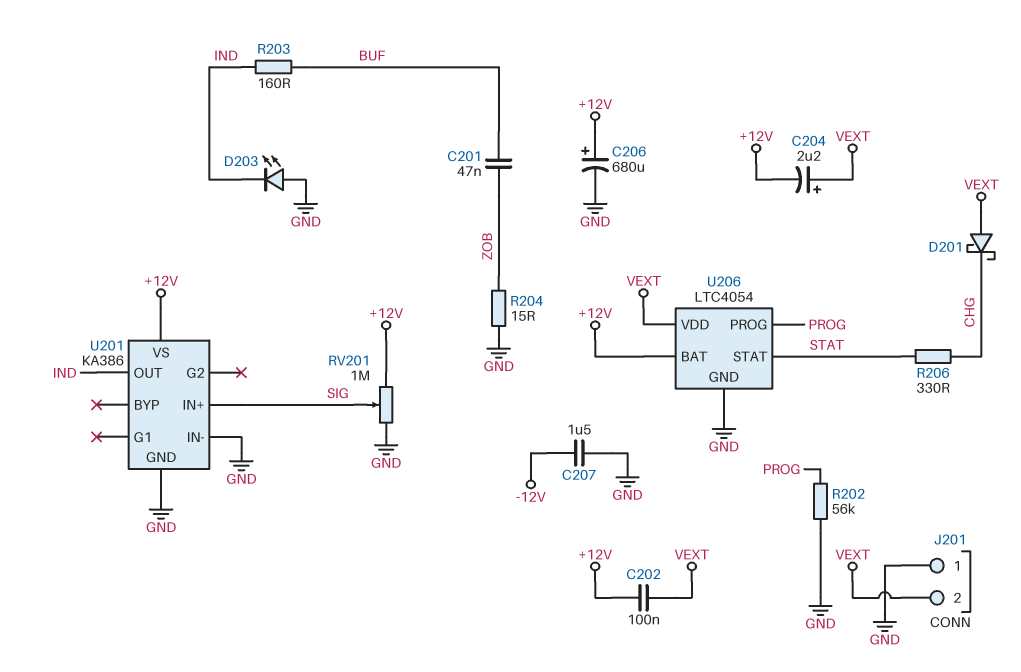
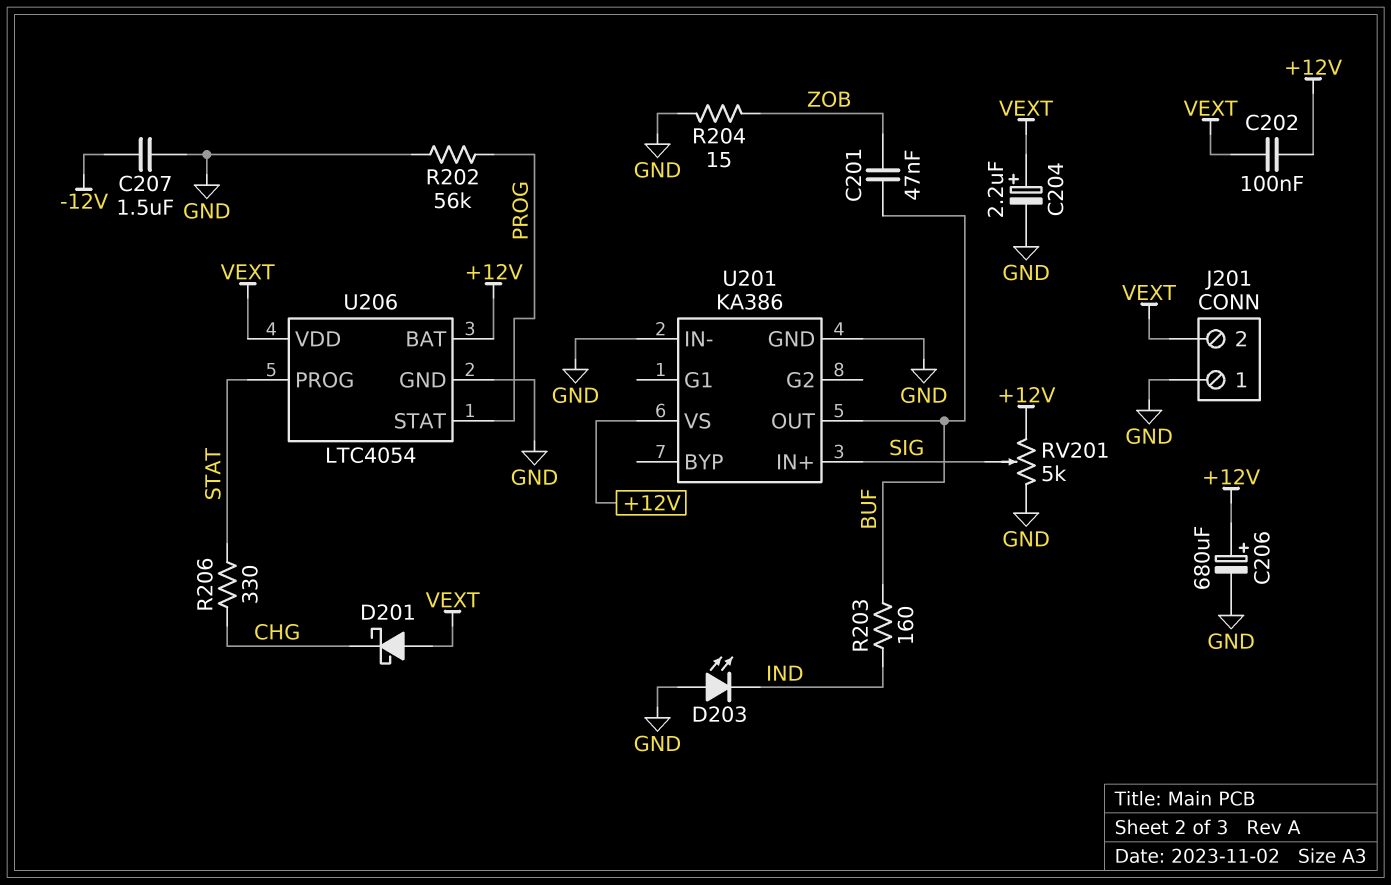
C204: 2.2uF (plus VEXT, minus +12V) -> 2.2uF (plus VEXT, minus GND)
RV201: 1M (+12V, GND, wiper SIG) -> 5k (+12V, GND, wiper SIG)
U201 pin OUT: IND -> BUF
U206 pin PROG: PROG -> STAT
U206 pin STAT: STAT -> PROG

